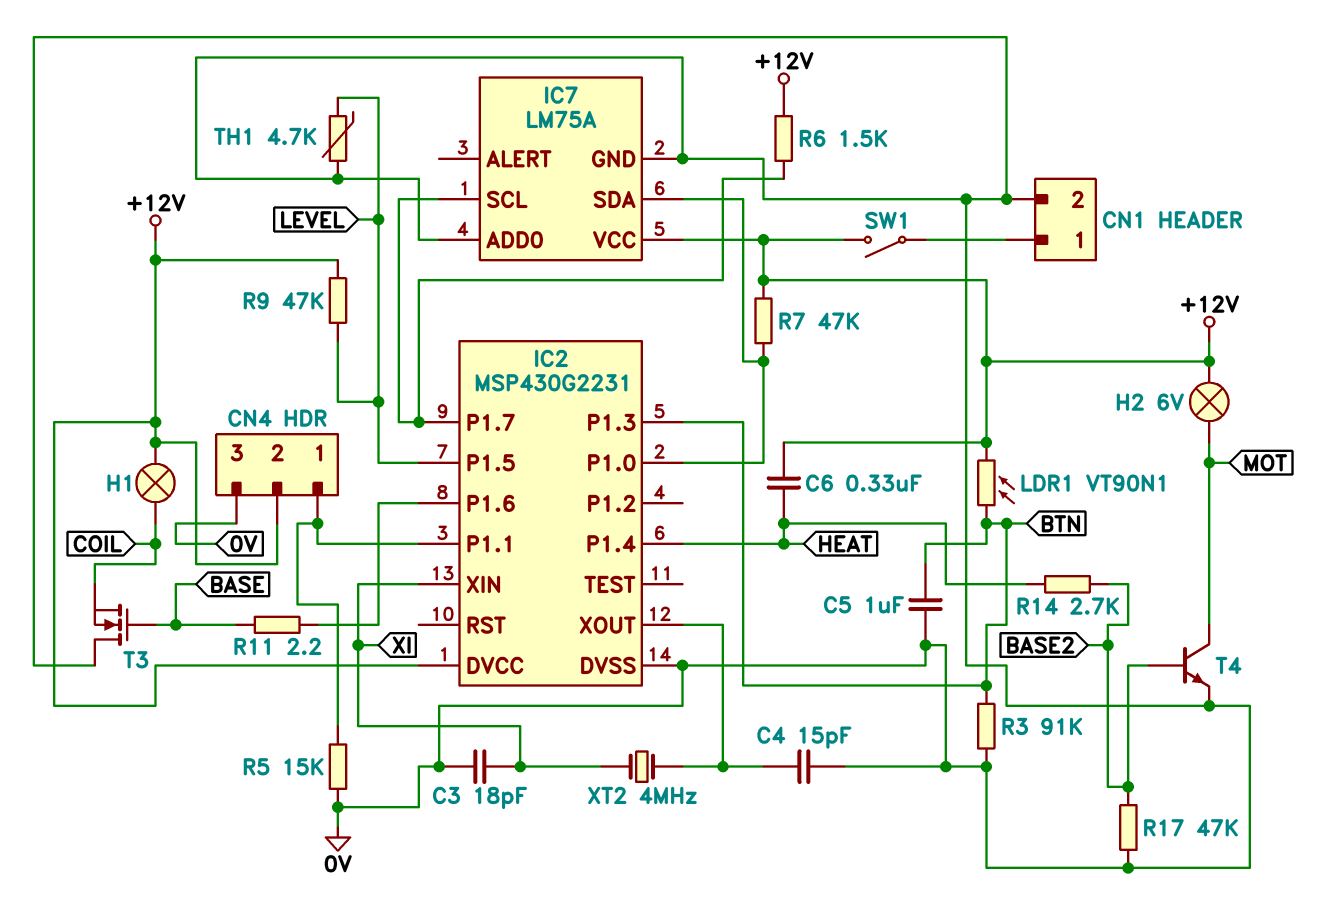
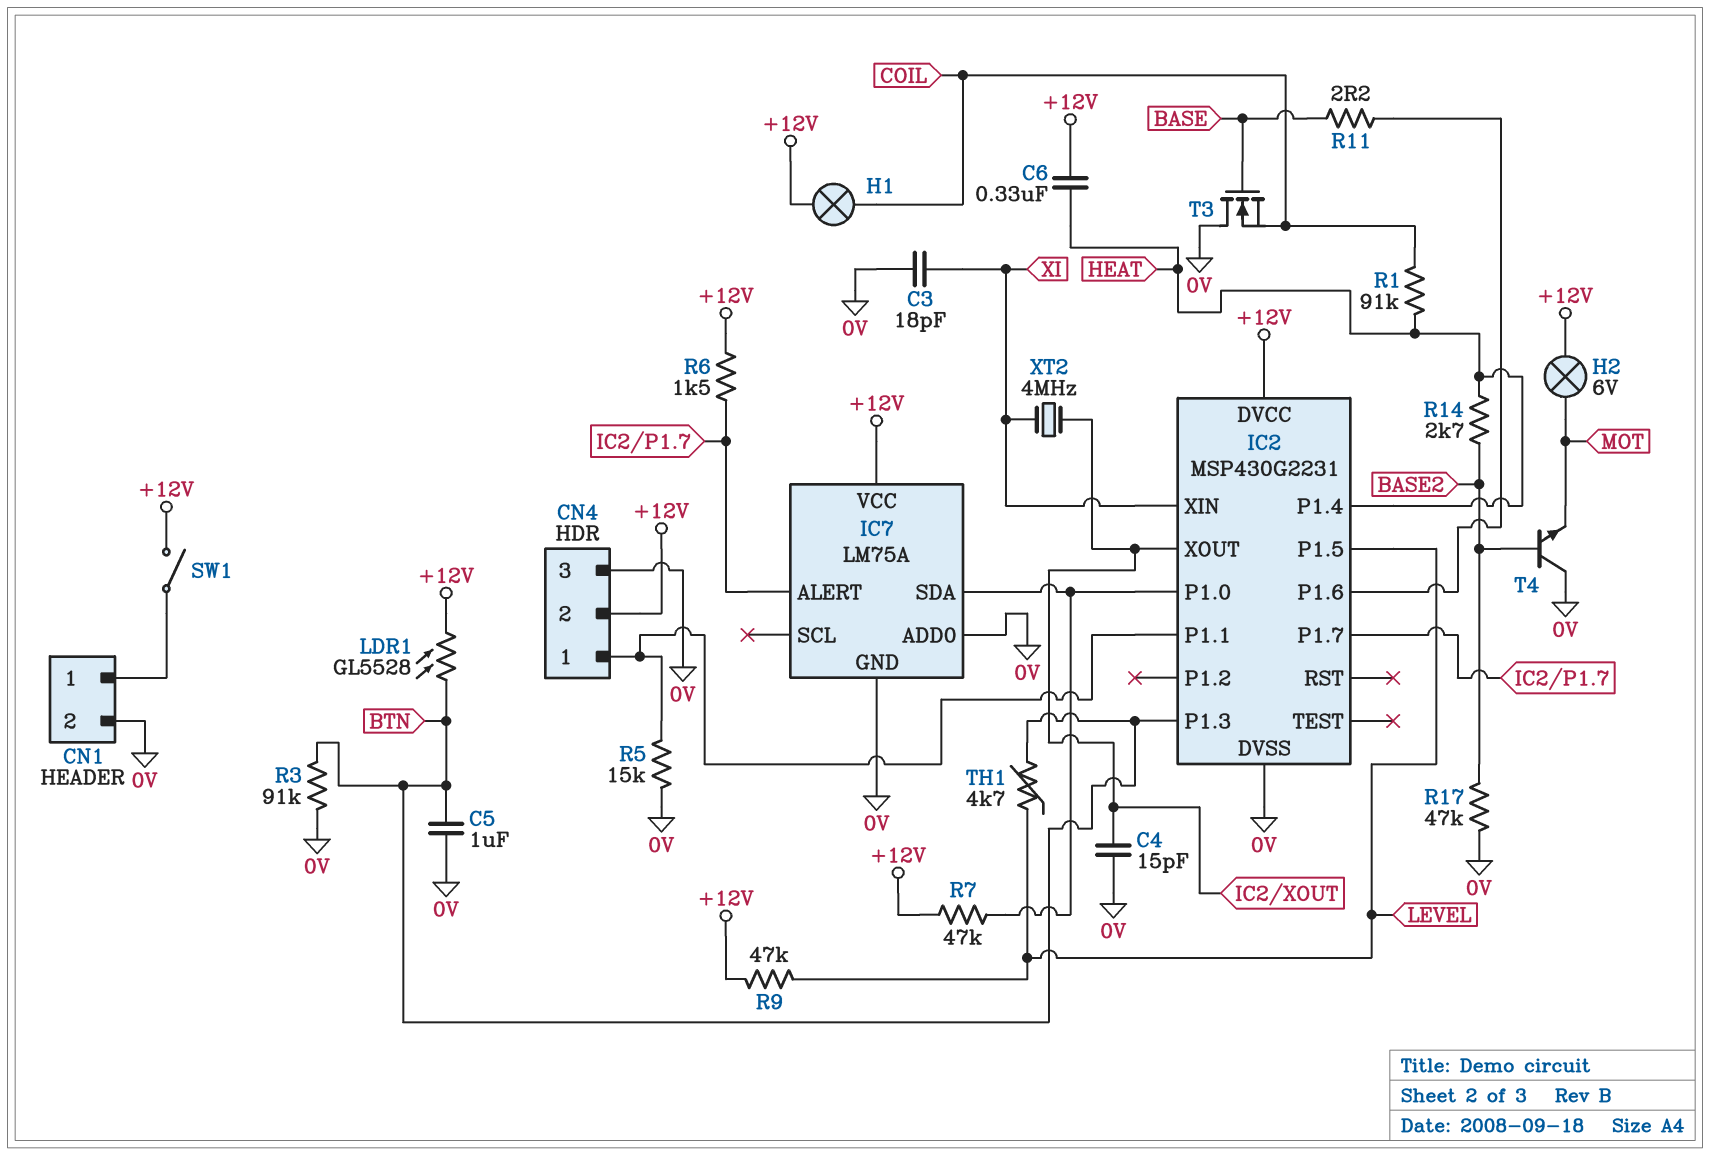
IC7 pin ALERT: none -> IC2/P1.7
IC7 pin SCL: IC2/P1.7 -> none
LDR1: VT90N1 (+12V, BTN) -> GL5528 (+12V, BTN)
R1: none -> 91k (COIL, HEAT)
T4: NPN (B BASE2, C MOT, E 0V) -> NPN (B BASE2, C 0V, E MOT)
TH1: 4.7k (0V, LEVEL) -> 4.7k (BTN, LEVEL)

